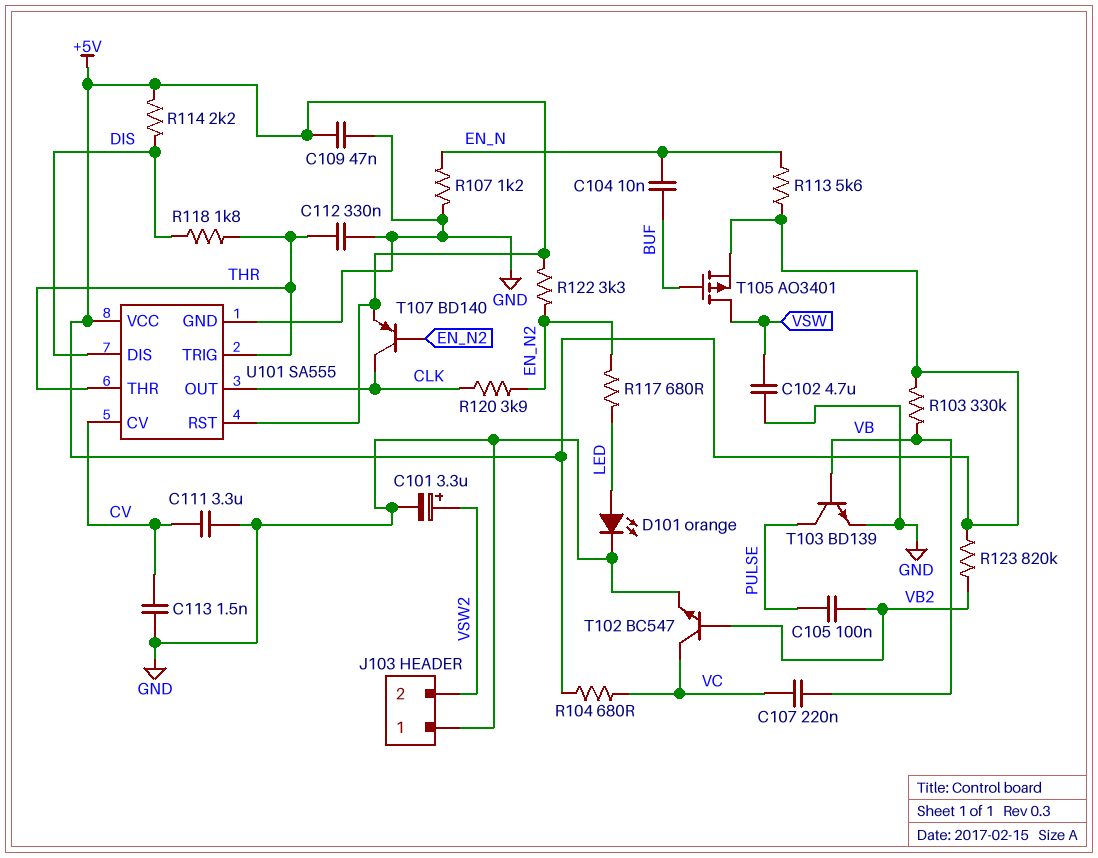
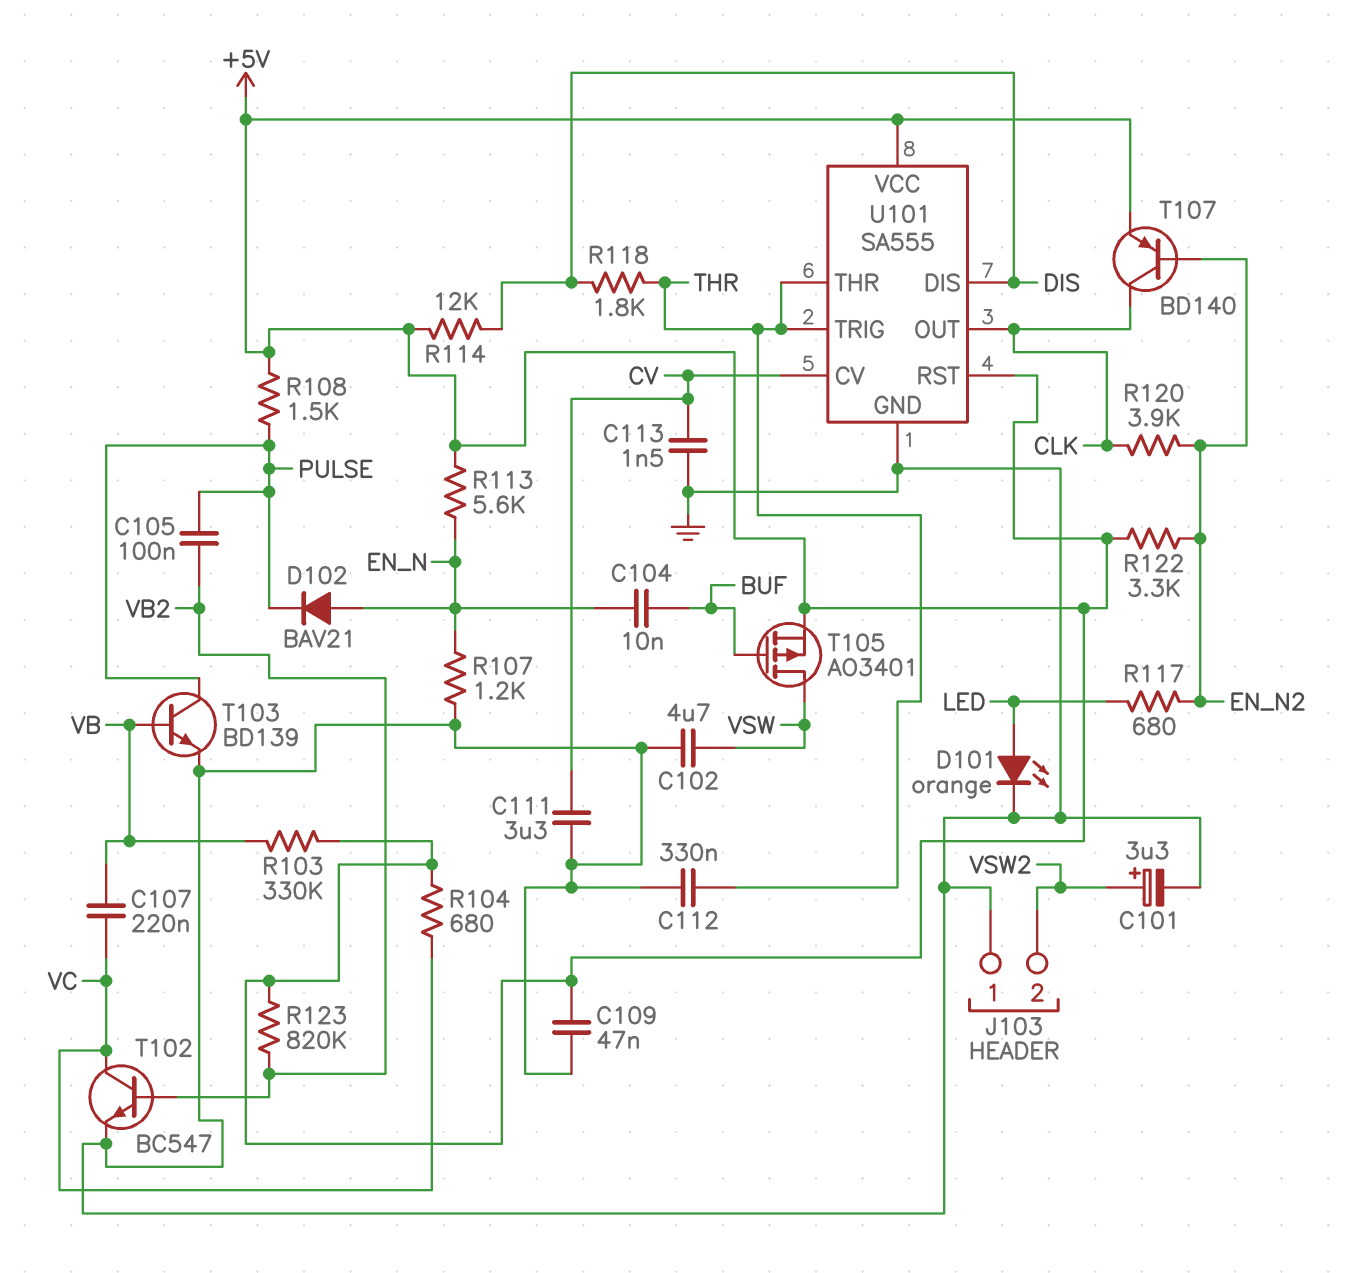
D102: none -> diode BAV21 (A EN_N, K PULSE)
R108: none -> 1.5k (+5V, PULSE)
R114: 2.2k (+5V, DIS) -> 12k (+5V, DIS)

